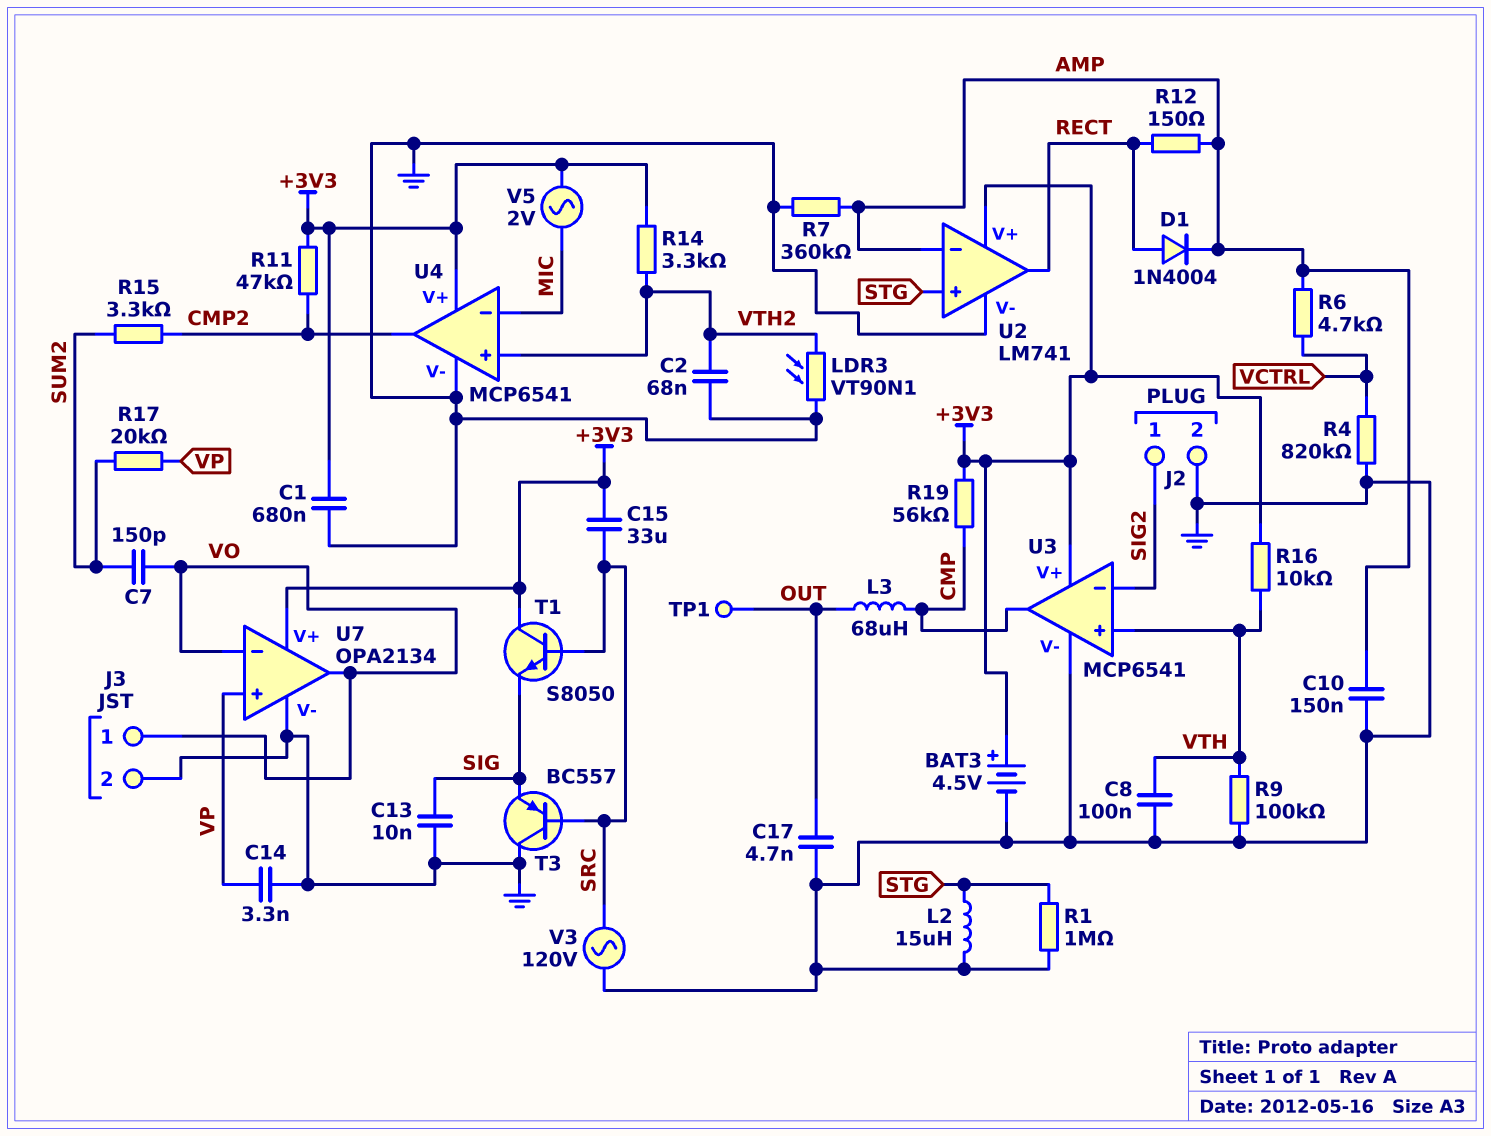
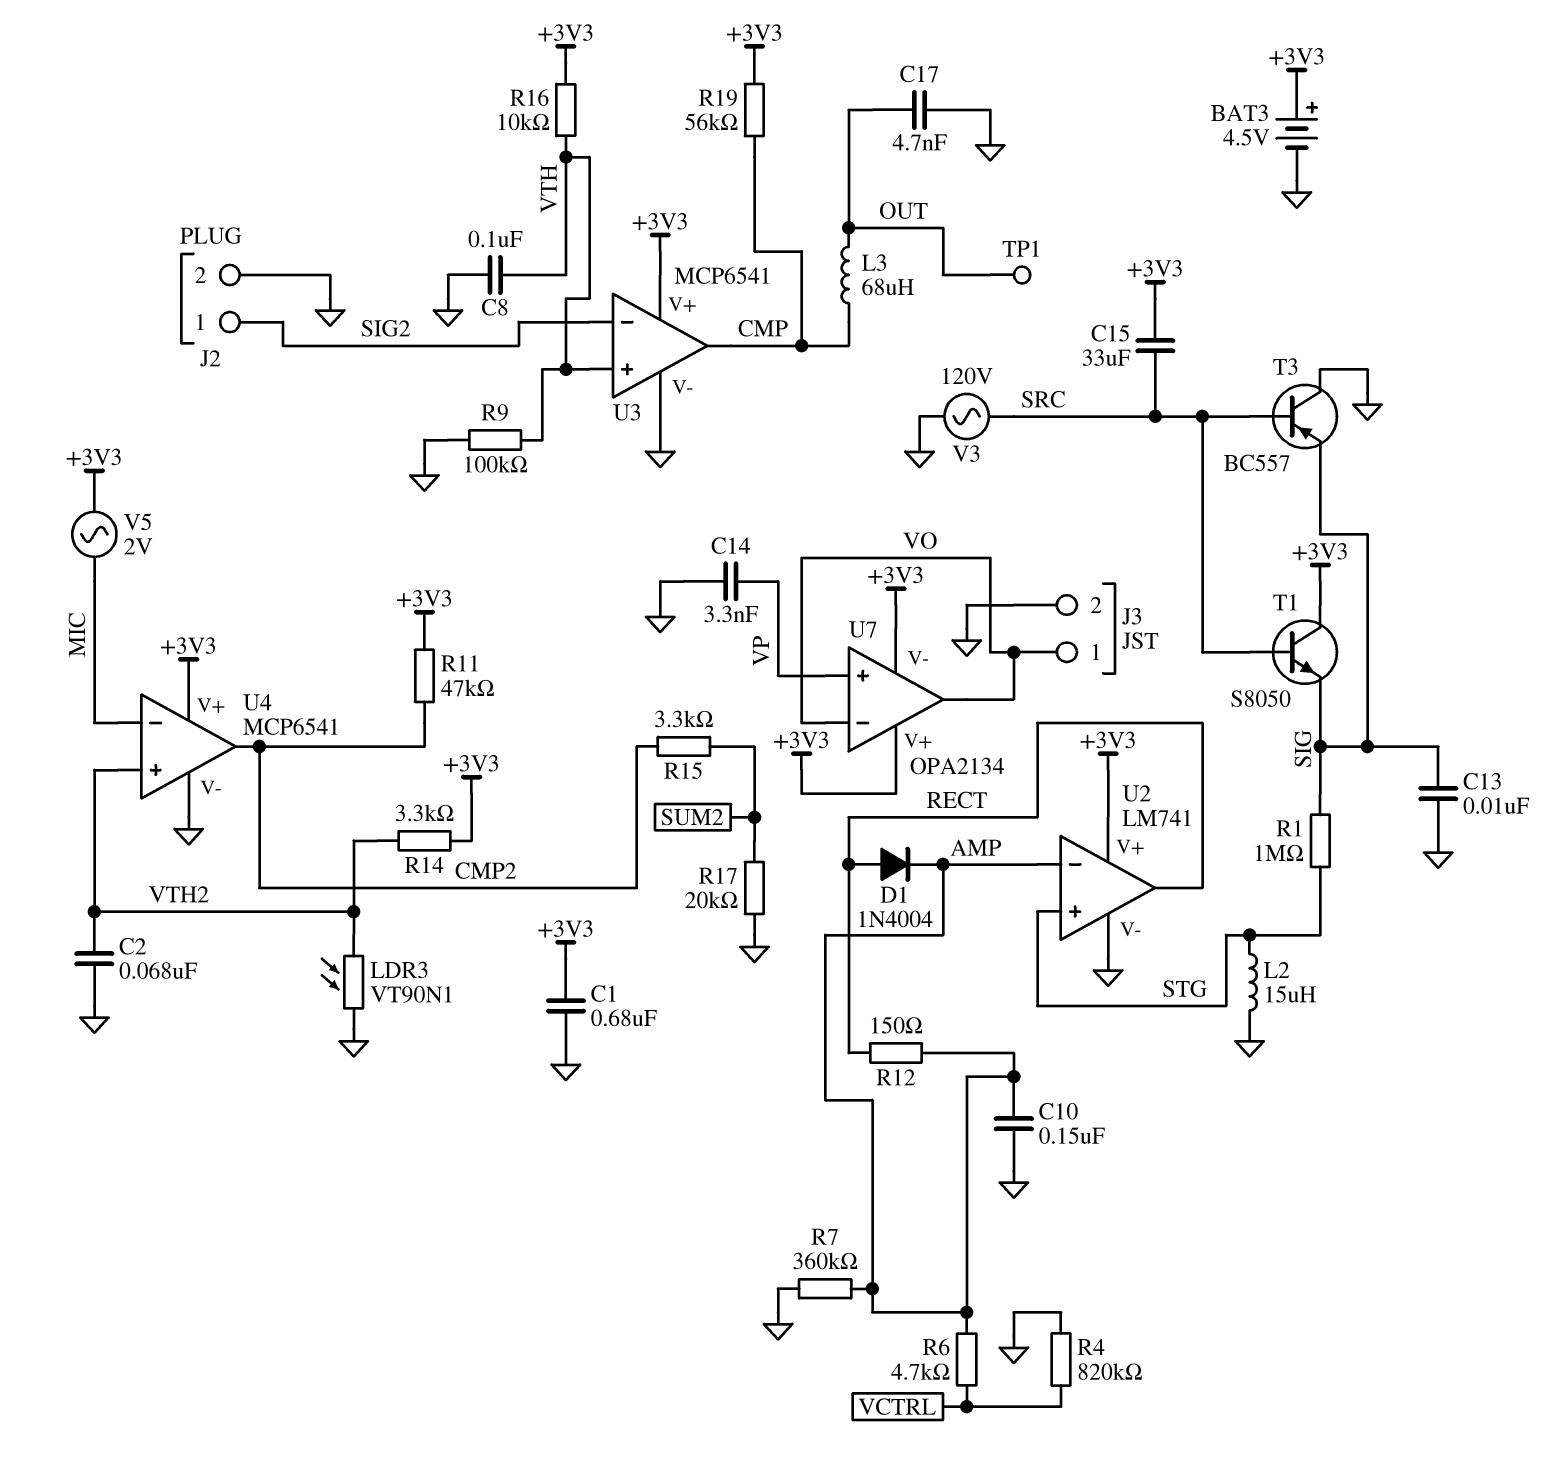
C7: 150pF (SUM2, VO) -> none
R1: 1M (GND, STG) -> 1M (SIG, STG)
R17: 20k (SUM2, VP) -> 20k (GND, SUM2)
U7 pin V-: GND -> +3V3

